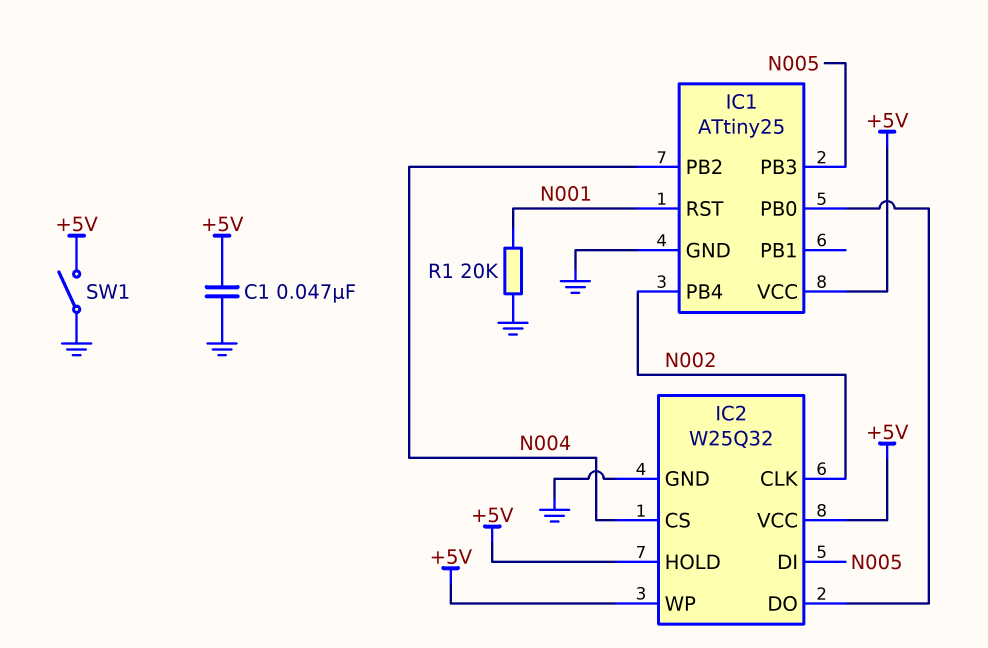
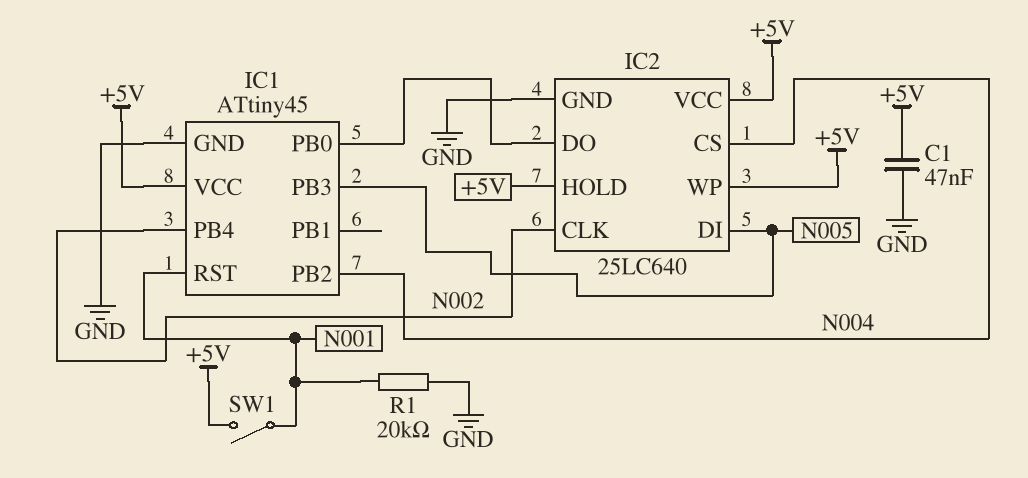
IC1: ATtiny25 -> ATtiny45
IC2: W25Q32 -> 25LC640
SW1: switch (+5V, GND) -> switch (+5V, N001)

